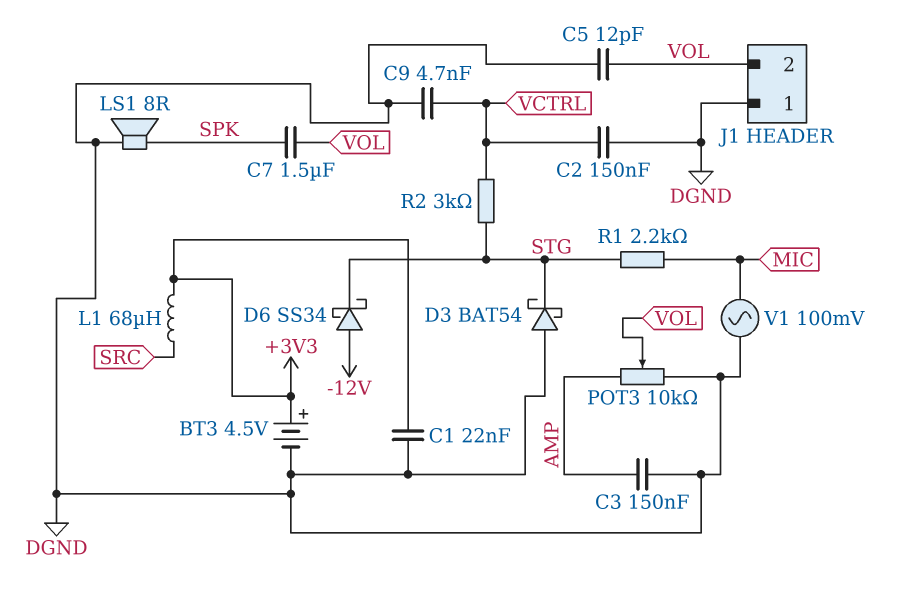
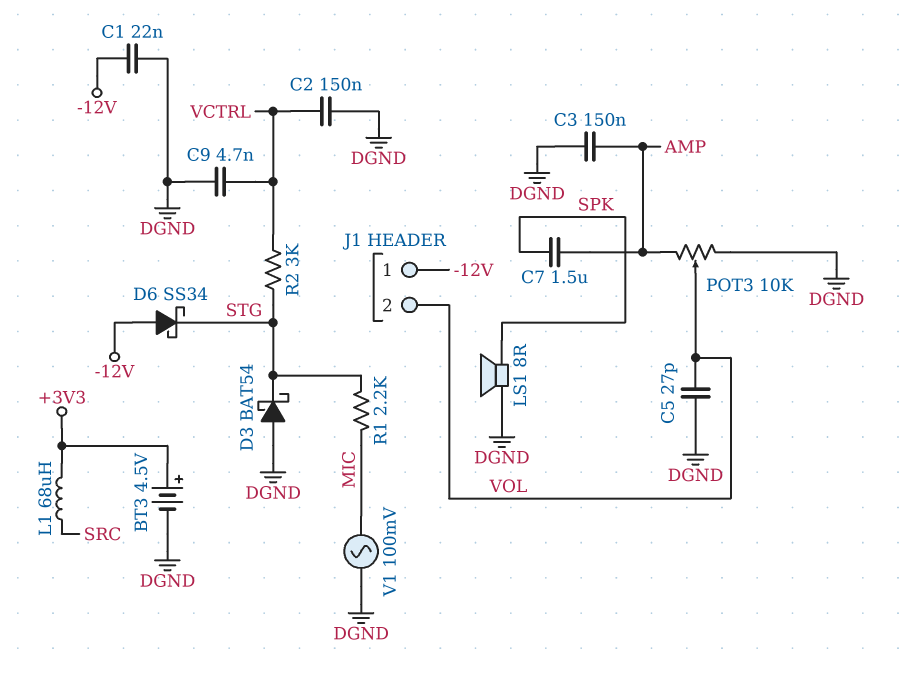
C1: 22nF (+3V3, DGND) -> 22nF (-12V, DGND)
C5: 12pF (DGND, VOL) -> 27pF (DGND, VOL)
C7: 1.5uF (SPK, VOL) -> 1.5uF (AMP, SPK)
J1 pin 1: DGND -> -12V

